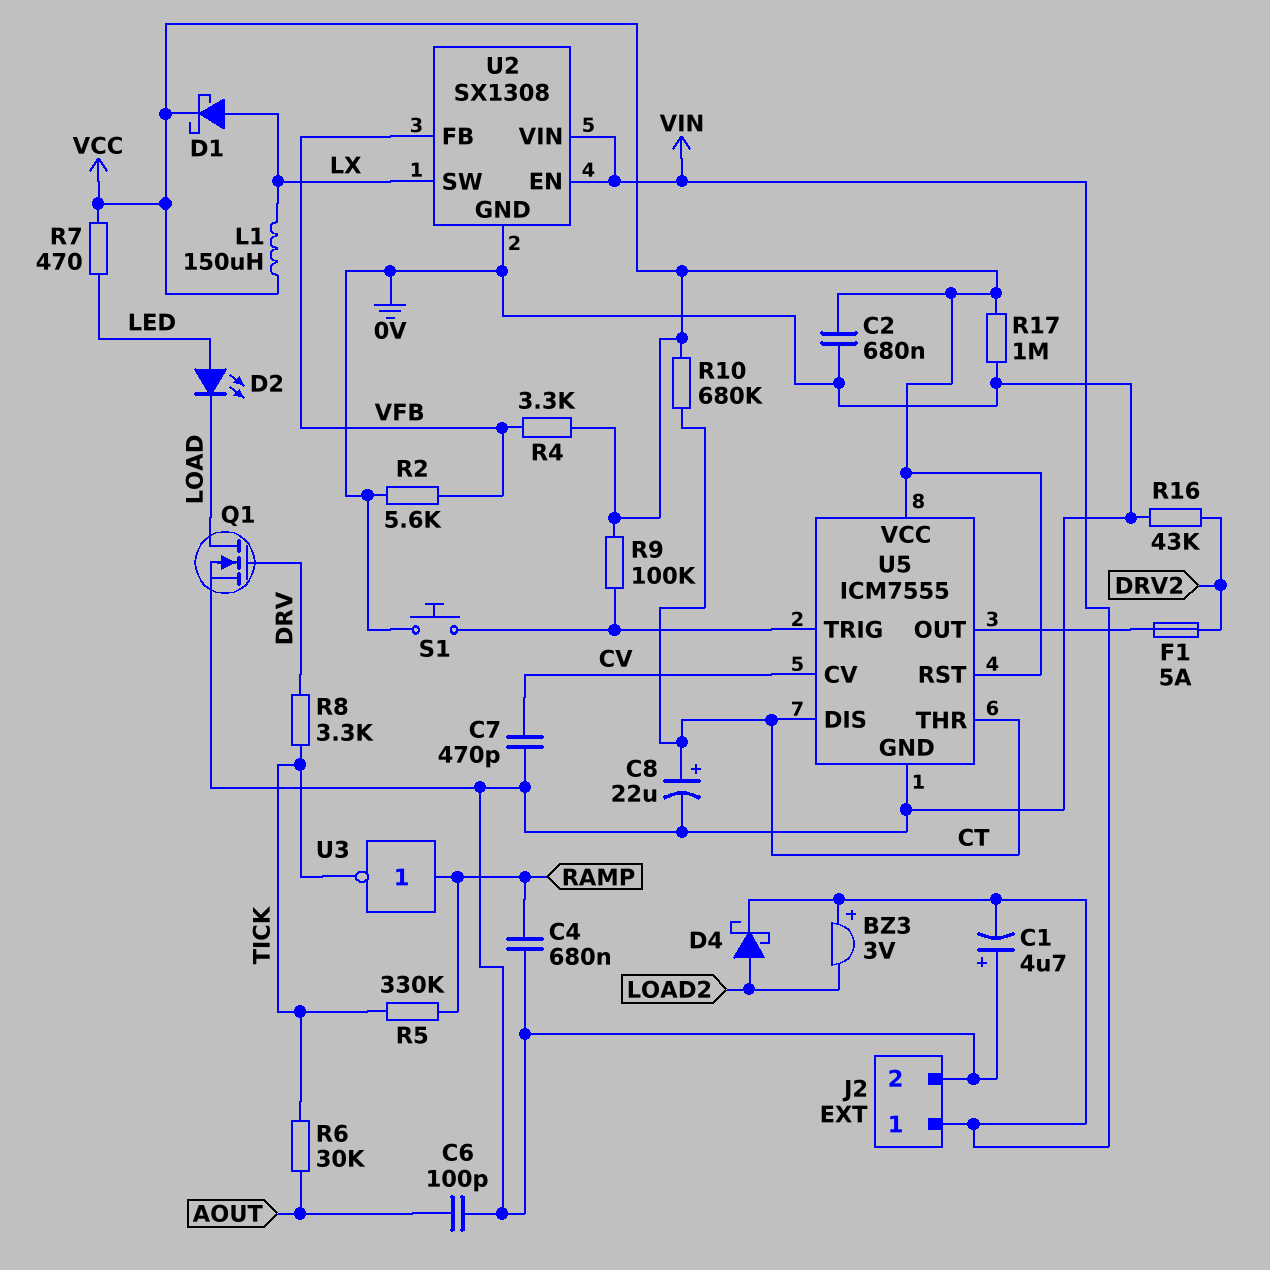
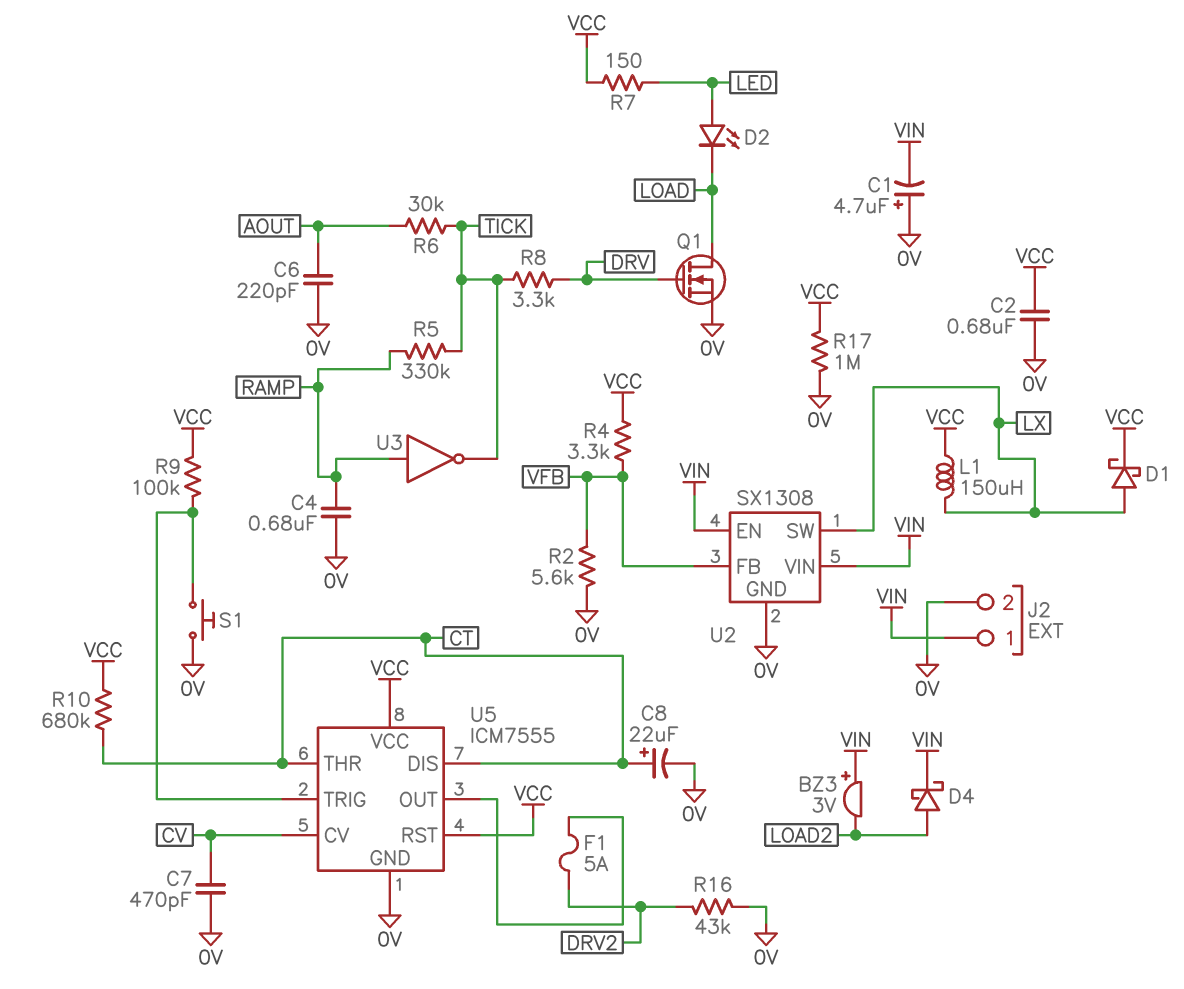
C6: 100pF (0V, AOUT) -> 220pF (0V, AOUT)
R7: 470 (LED, VCC) -> 150 (LED, VCC)

